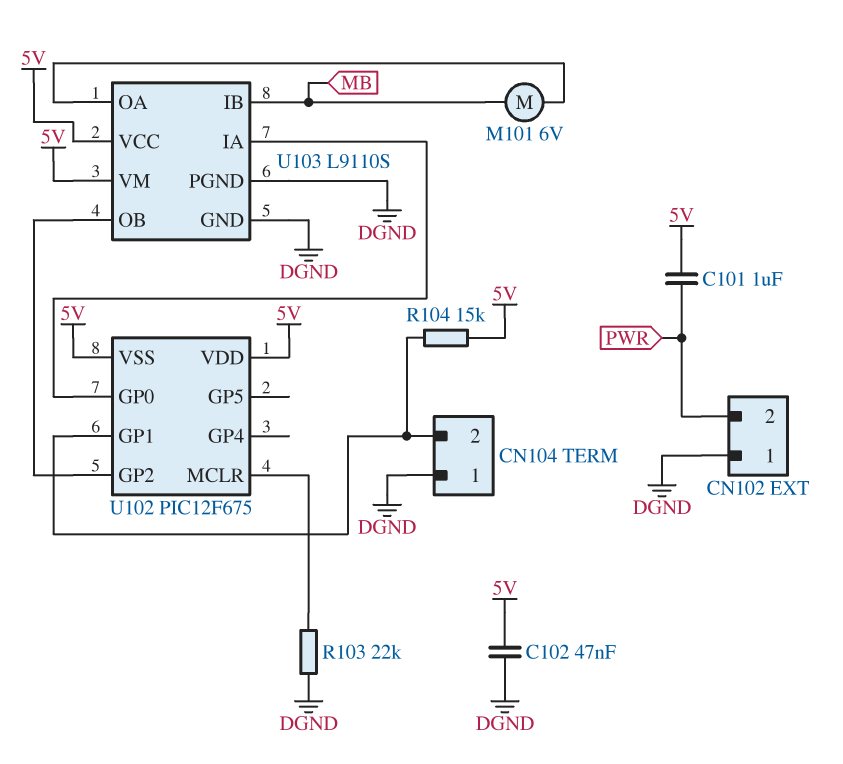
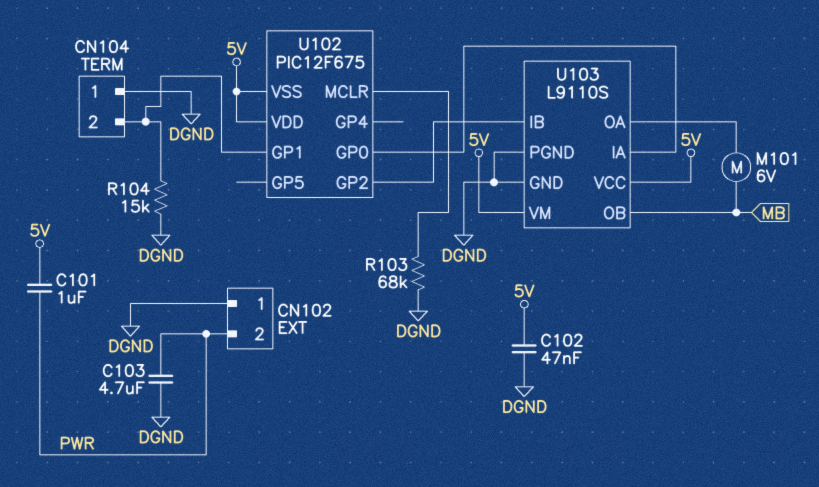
C103: none -> 4.7uF (DGND, PWR)
R103: 22k (DGND, U102/MCLR) -> 68k (DGND, U102/MCLR)
R104: 15k (5V, CN104/2) -> 15k (CN104/2, DGND)
U103 pin IB: MB -> U102/GP2
U103 pin OB: U102/GP2 -> MB

